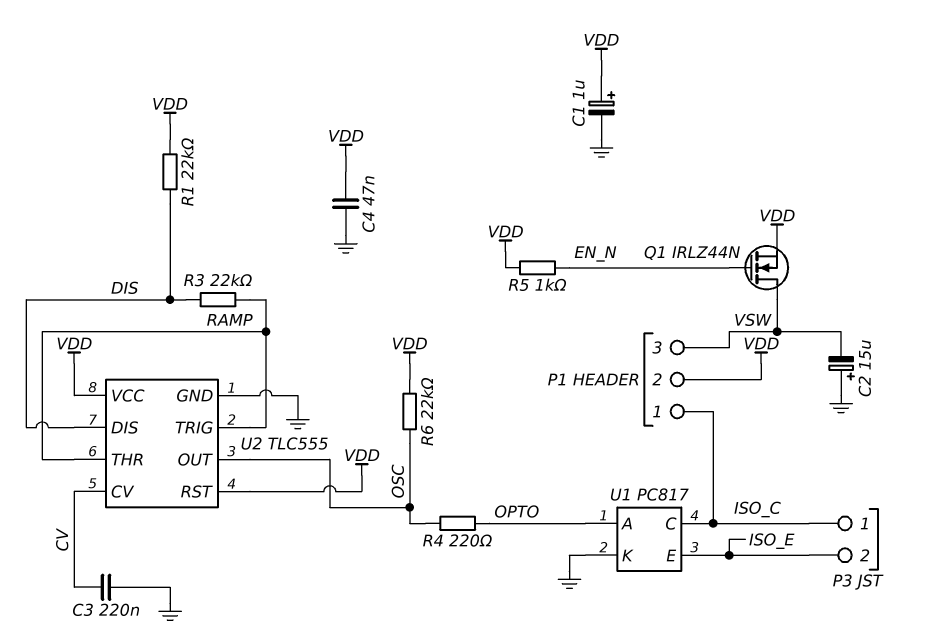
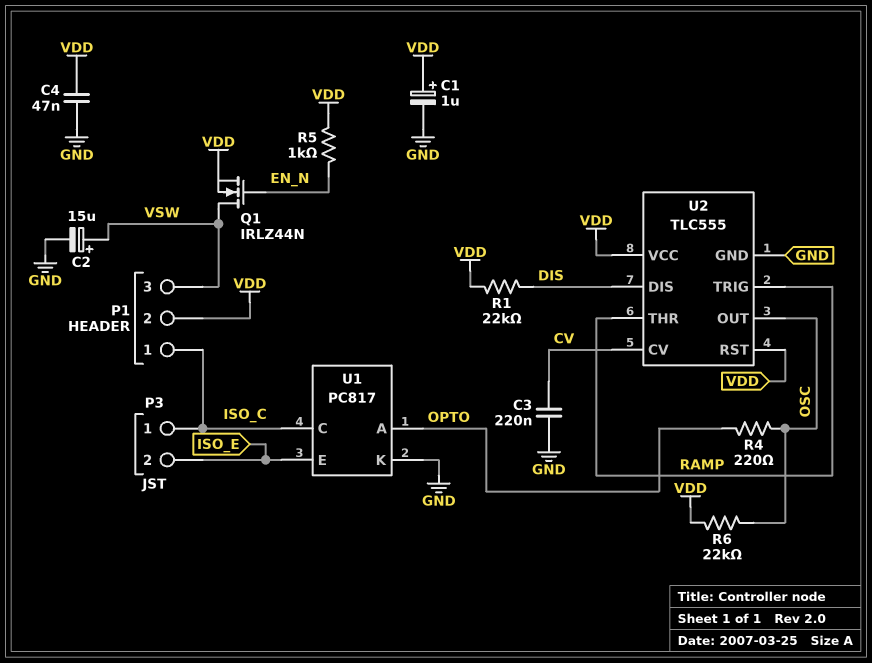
C2: 15uF (plus GND, minus VSW) -> 15uF (plus VSW, minus GND)
R3: 22k (DIS, RAMP) -> none

